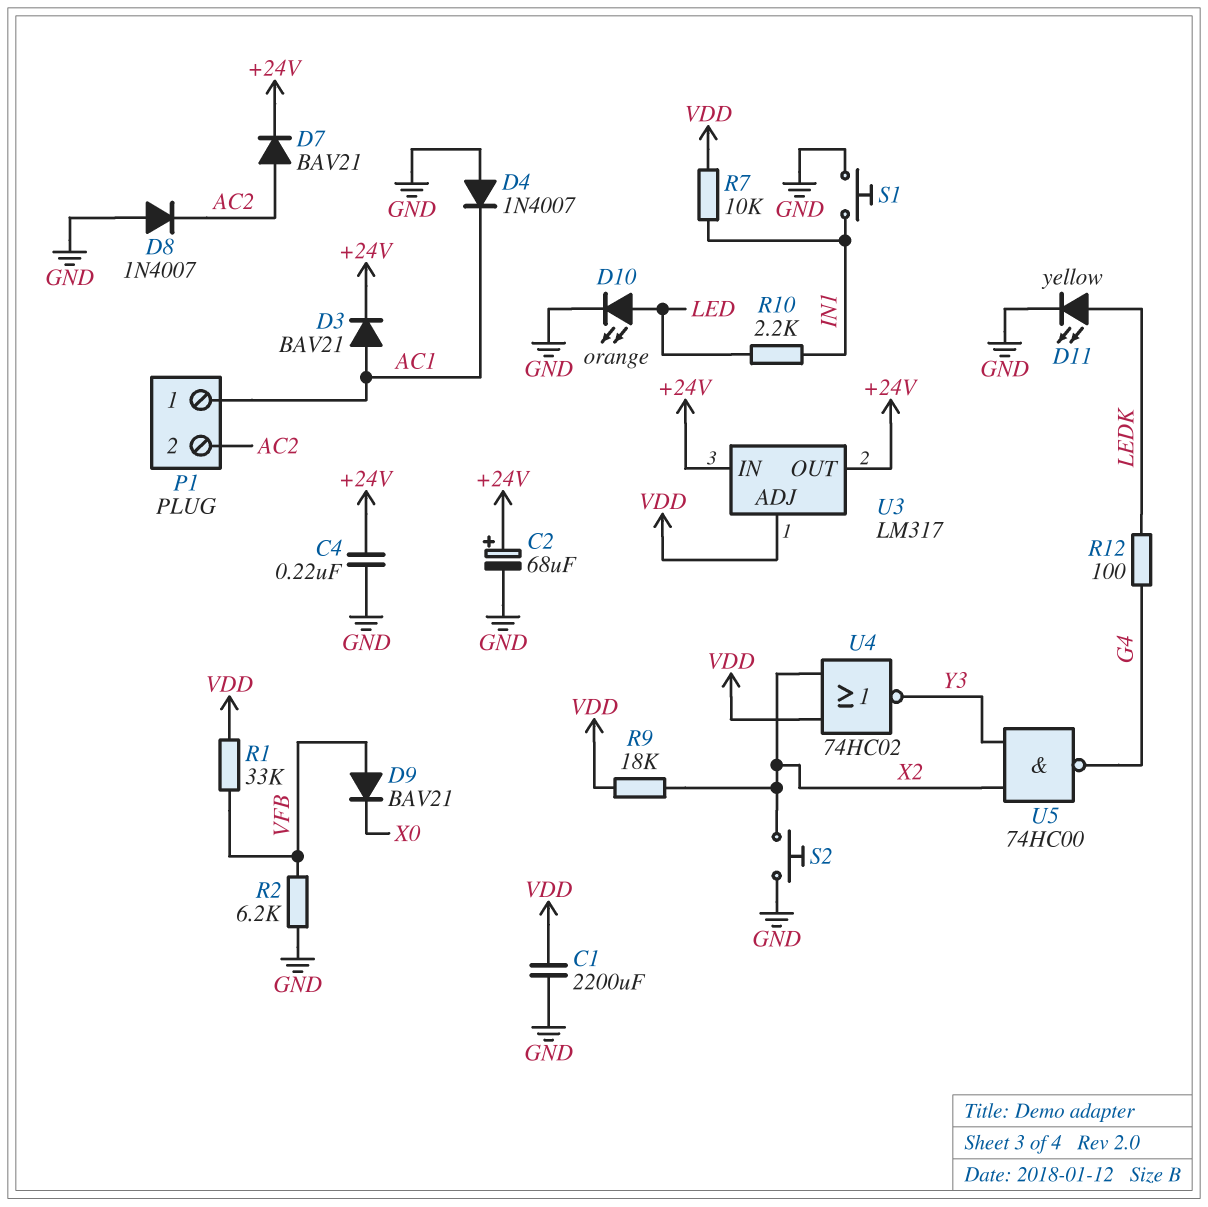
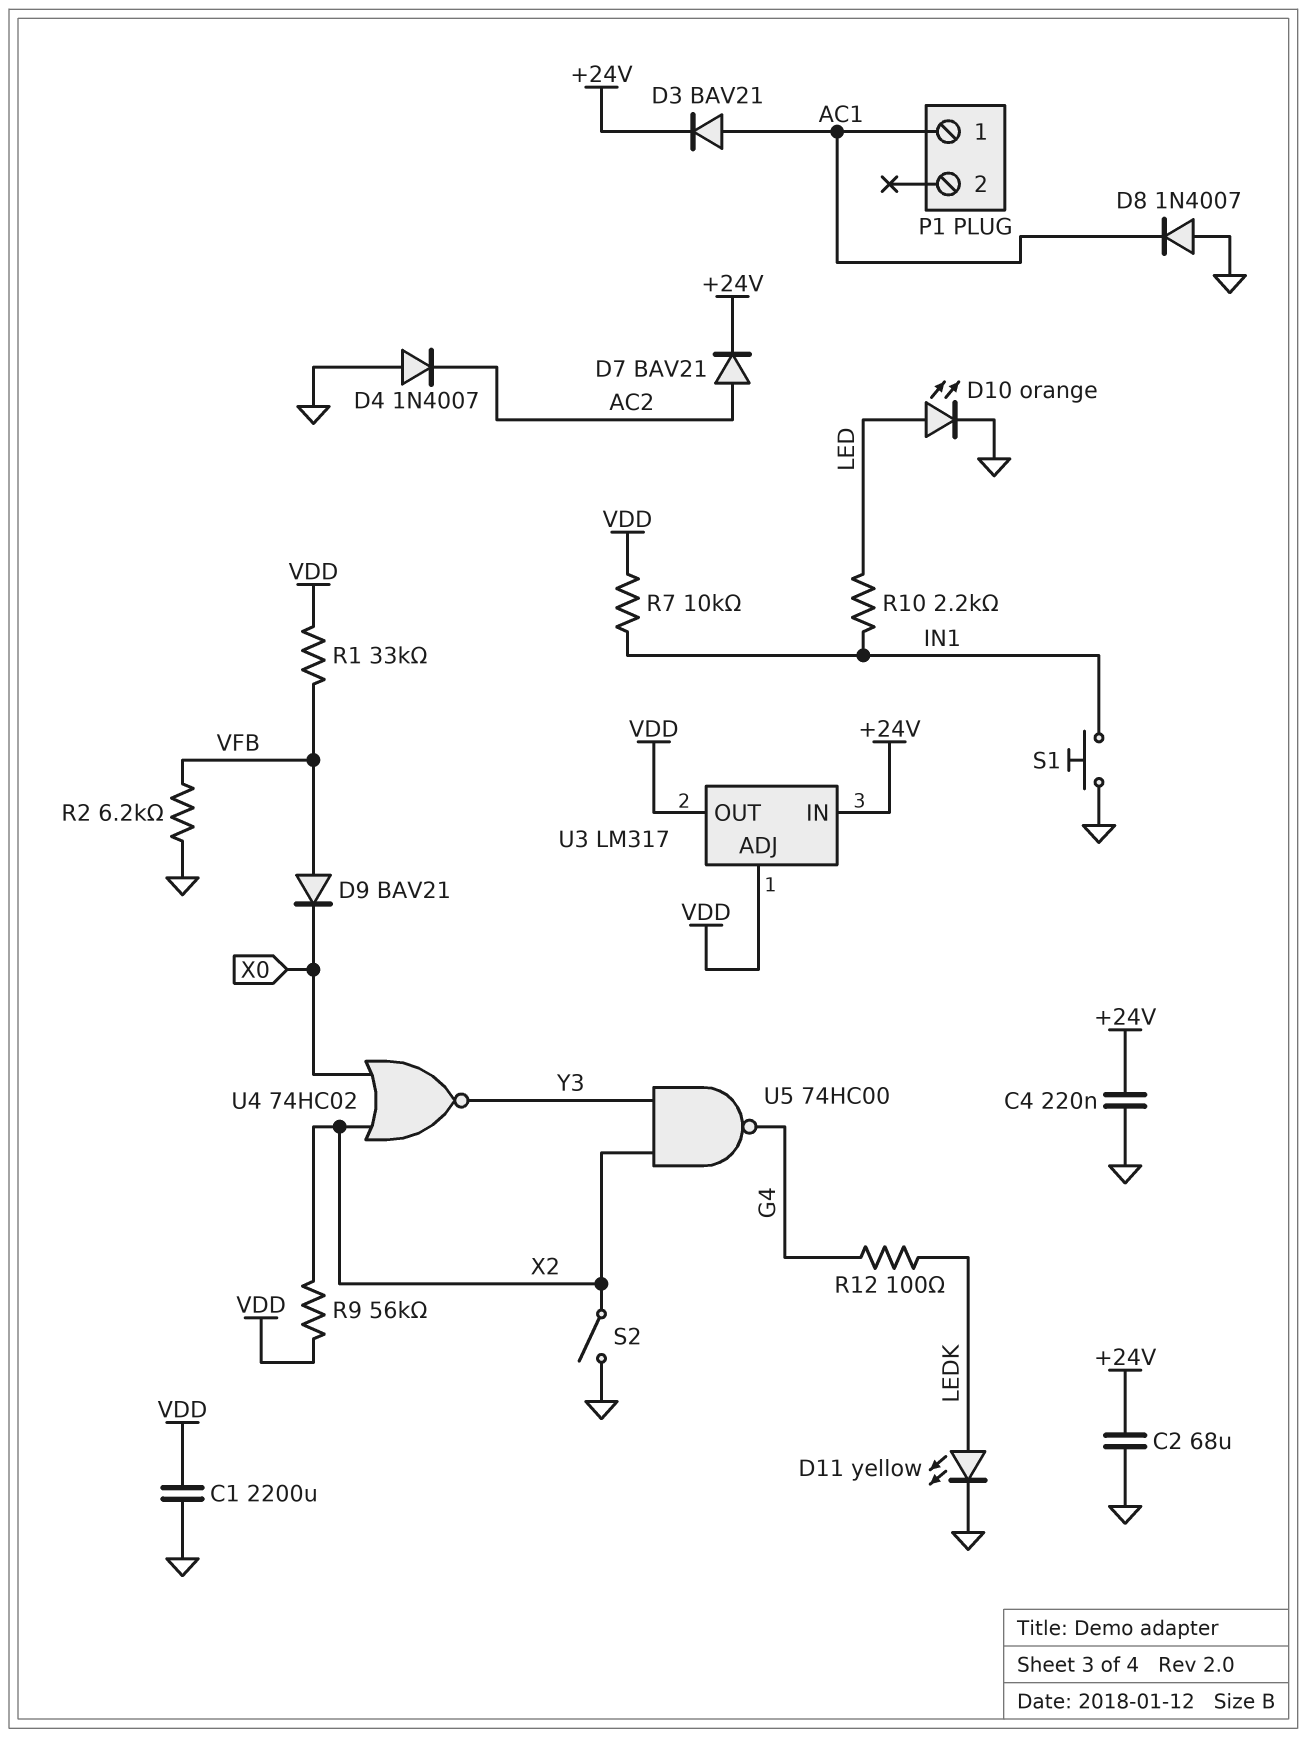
C2: 68uF (plus +24V, minus GND) -> 68uF (+24V, GND)
D4: diode 1N4007 (A GND, K AC1) -> diode 1N4007 (A GND, K AC2)
D8: diode 1N4007 (A GND, K AC2) -> diode 1N4007 (A GND, K AC1)
P1 pin 2: AC2 -> none
R9: 18k (VDD, X2) -> 56k (VDD, X2)
S2: button (GND, X2) -> switch (GND, X2)
U3 pin OUT: +24V -> VDD
U4: NOR 74HC02 (in VDD, in X2, out Y3) -> NOR 74HC02 (in X0, in X2, out Y3)

